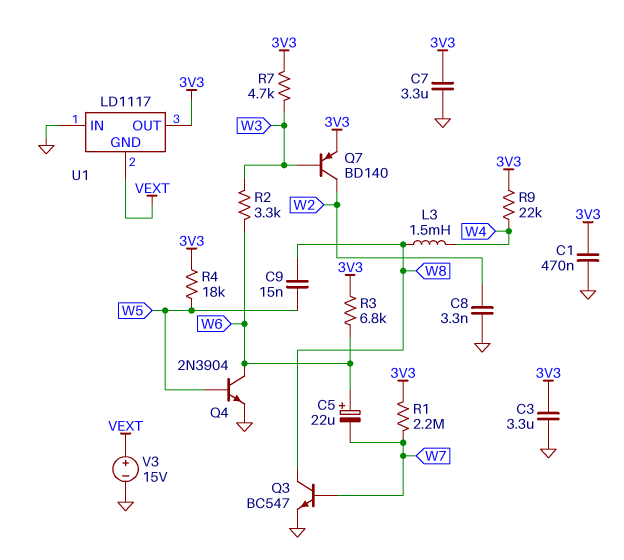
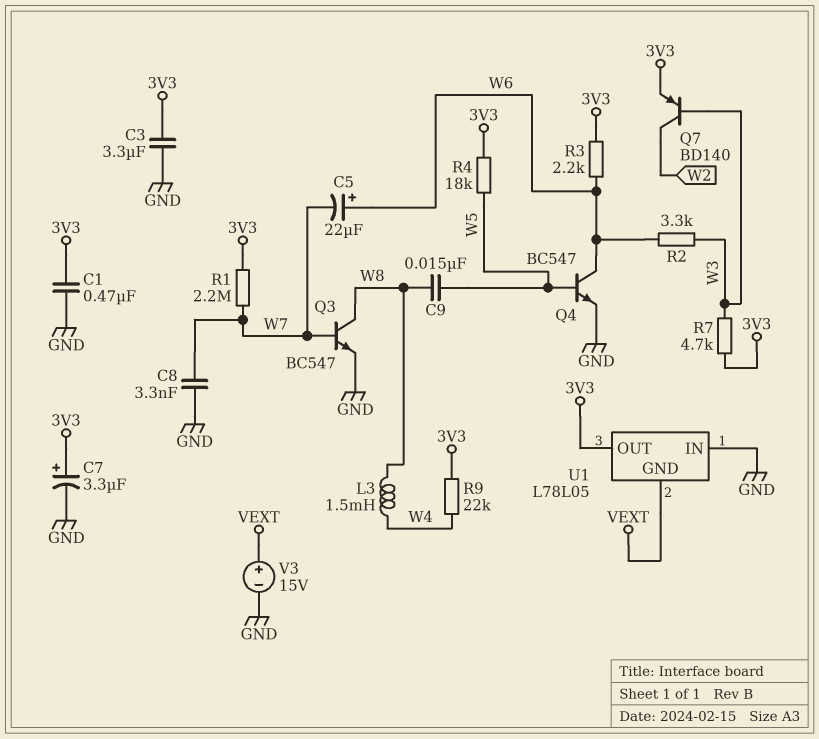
C7: 3.3uF (3V3, GND) -> 3.3uF (plus 3V3, minus GND)
C8: 3.3nF (GND, W2) -> 3.3nF (GND, W7)
Q4: NPN 2N3904 (B W5, C W6, E GND) -> NPN BC547 (B W5, C W6, E GND)
R3: 6.8k (3V3, W6) -> 2.2k (3V3, W6)
U1: LD1117 -> L78L05

